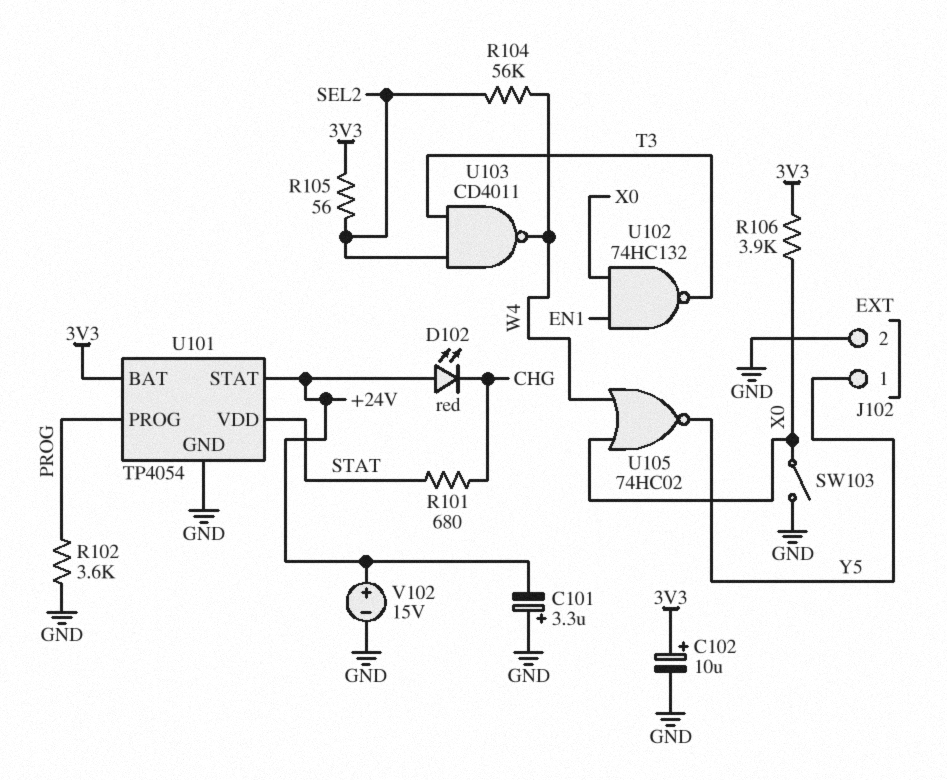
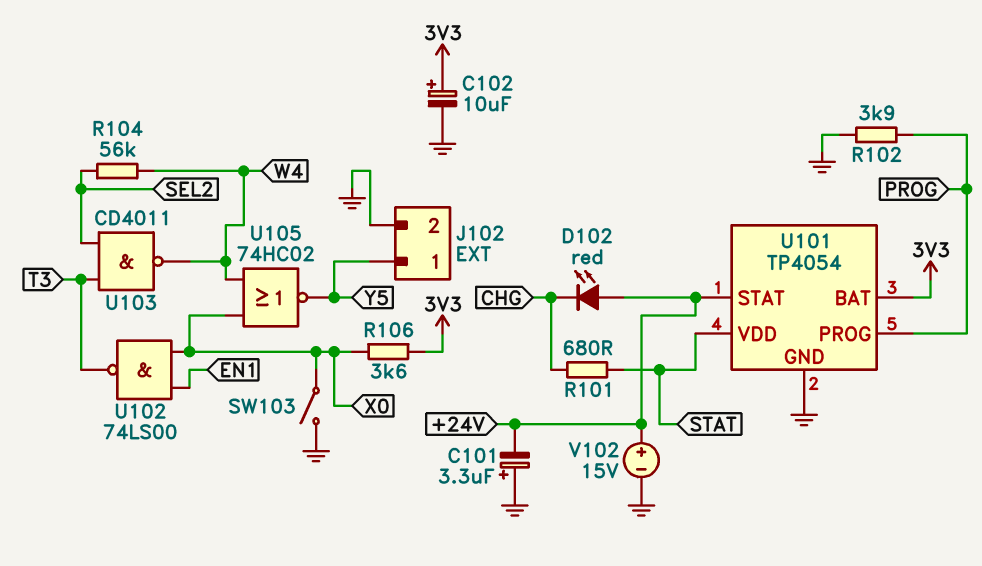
R102: 3.6k (GND, PROG) -> 3.9k (GND, PROG)
R105: 56 (3V3, SEL2) -> none
R106: 3.9k (3V3, X0) -> 3.6k (3V3, X0)
U102: NAND 74HC132 (in EN1, in X0, out T3) -> NAND 74LS00 (in EN1, in X0, out T3)

